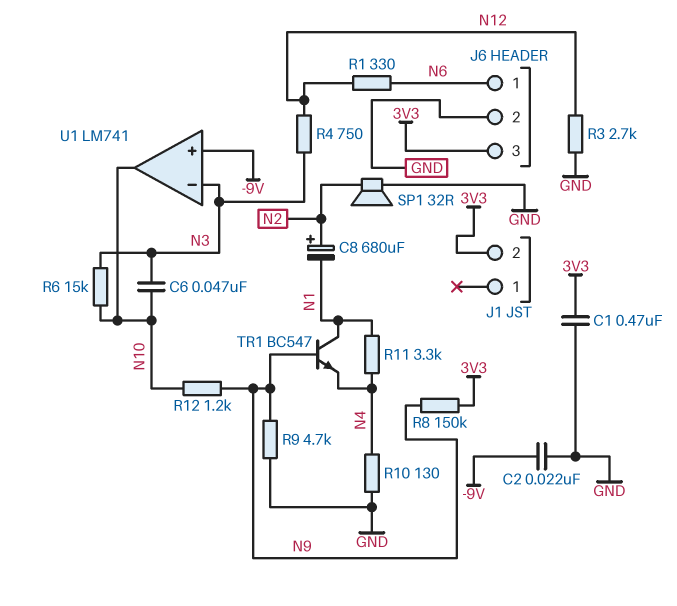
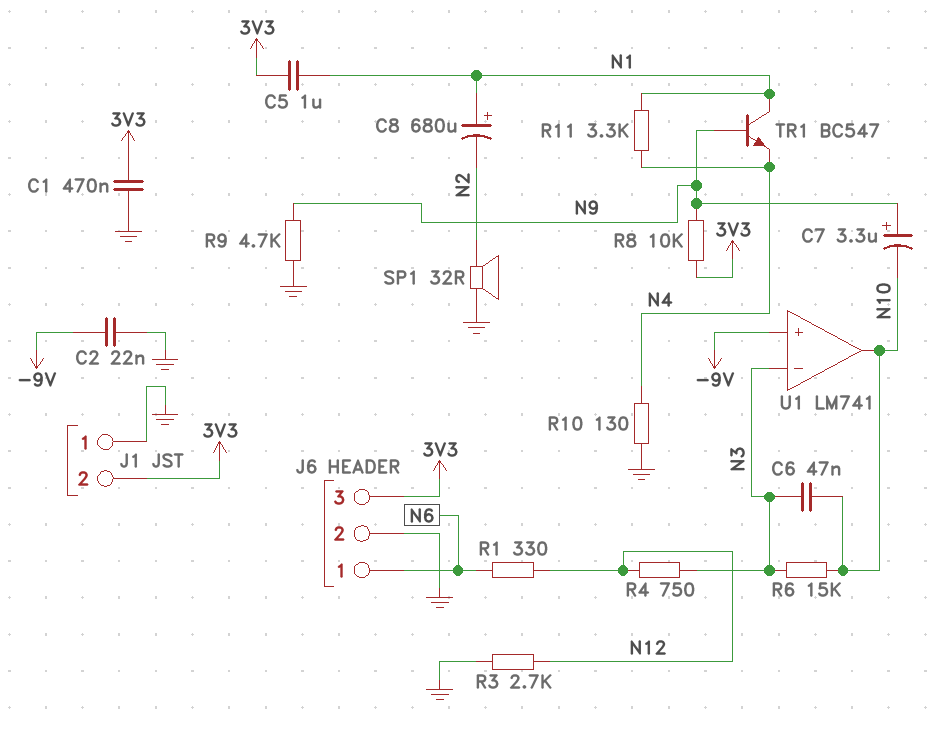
C5: none -> 1uF (3V3, N1)
C7: none -> 3.3uF (plus N9, minus N10)
C8: 680uF (plus N2, minus N1) -> 680uF (plus N1, minus N2)
J1 pin 1: none -> GND
R8: 150k (3V3, N9) -> 10k (3V3, N9)
R12: 1.2k (N9, N10) -> none

